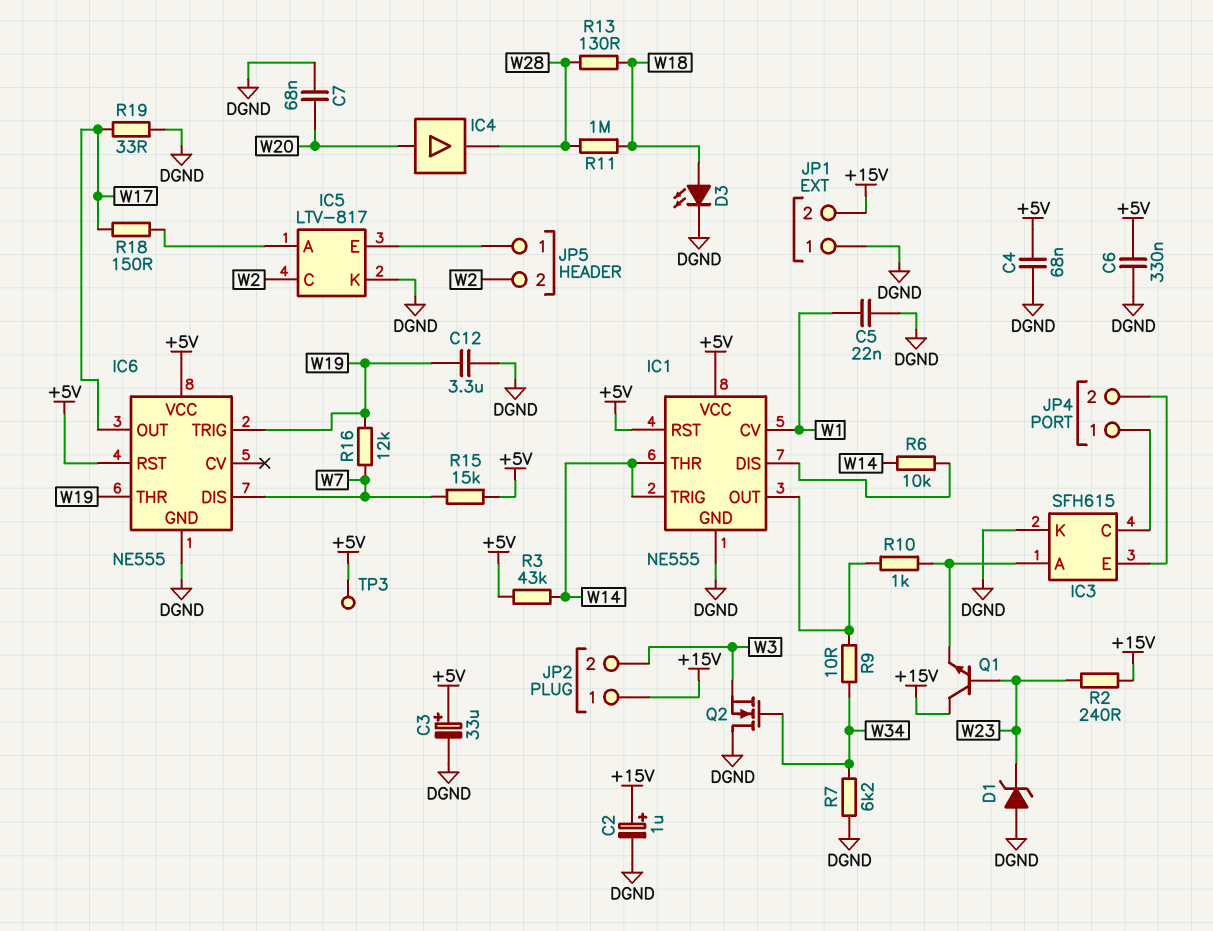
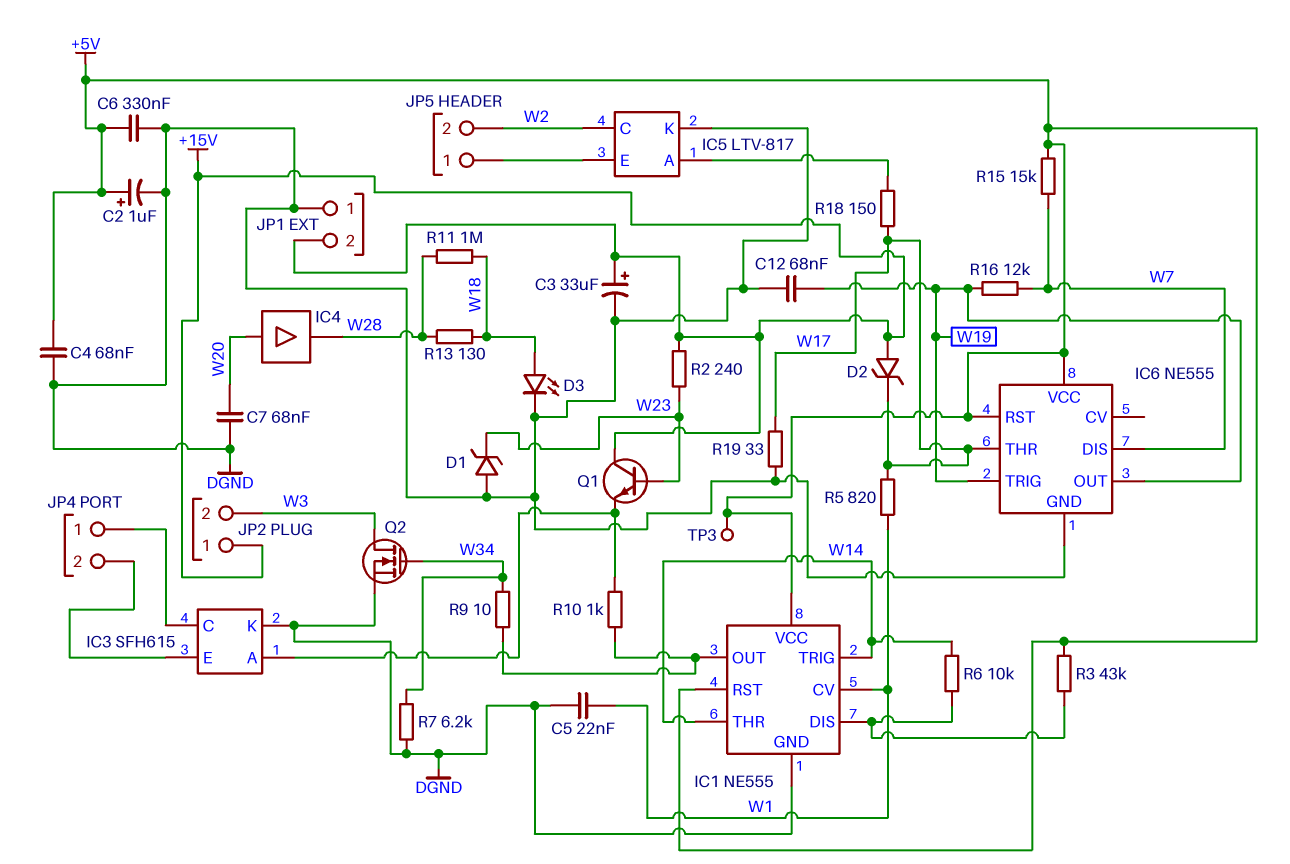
C2: 1uF (plus +15V, minus DGND) -> 1uF (plus +5V, minus DGND)
C3: 33uF (plus +5V, minus DGND) -> 33uF (plus +15V, minus DGND)
C12: 3.3uF (DGND, W19) -> 68nF (DGND, W19)
D2: none -> zener (A +15V, K W17)
IC6 pin OUT: W17 -> W19
IC6 pin THR: W19 -> W17
Q2: NMOS (G W34, D DGND, S W3) -> NMOS (G W34, D W3, S DGND)
R3: 43k (+5V, W14) -> 43k (+5V, IC1/DIS)
R5: none -> 820 (W1, W17)

